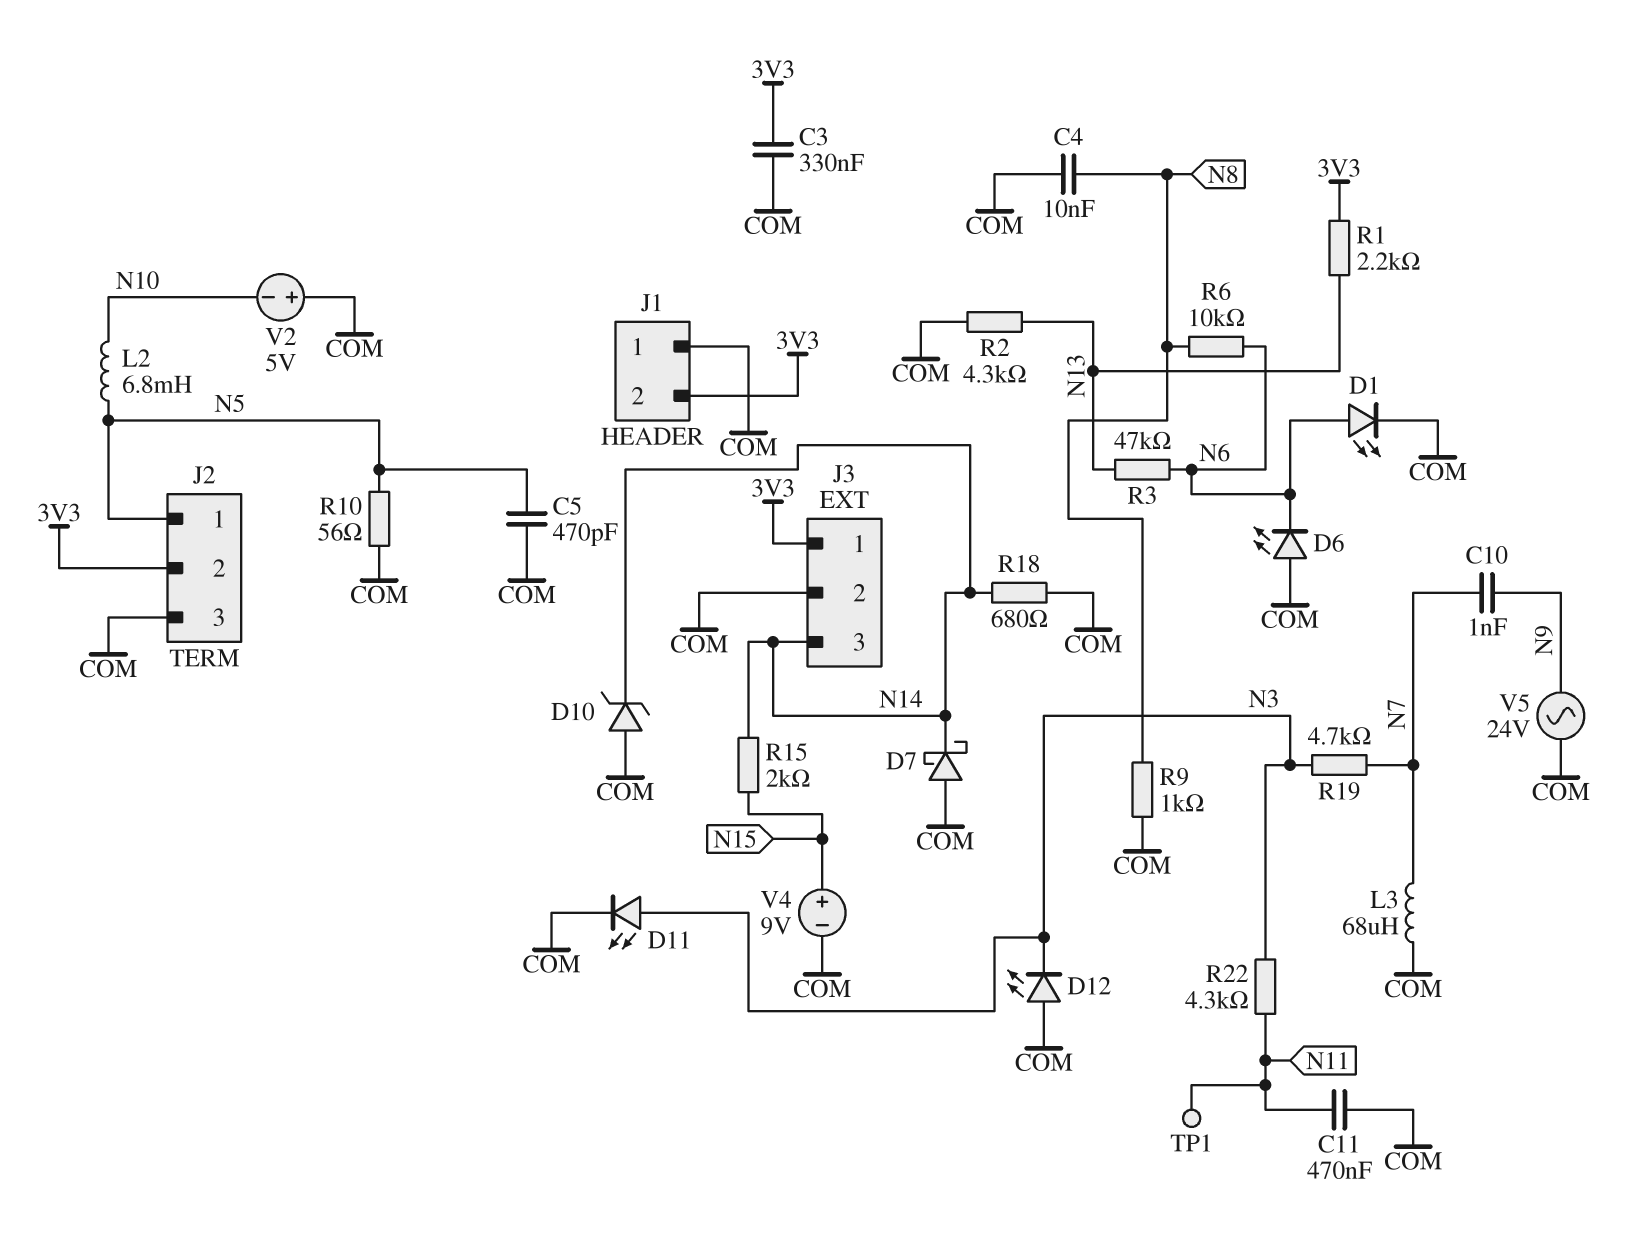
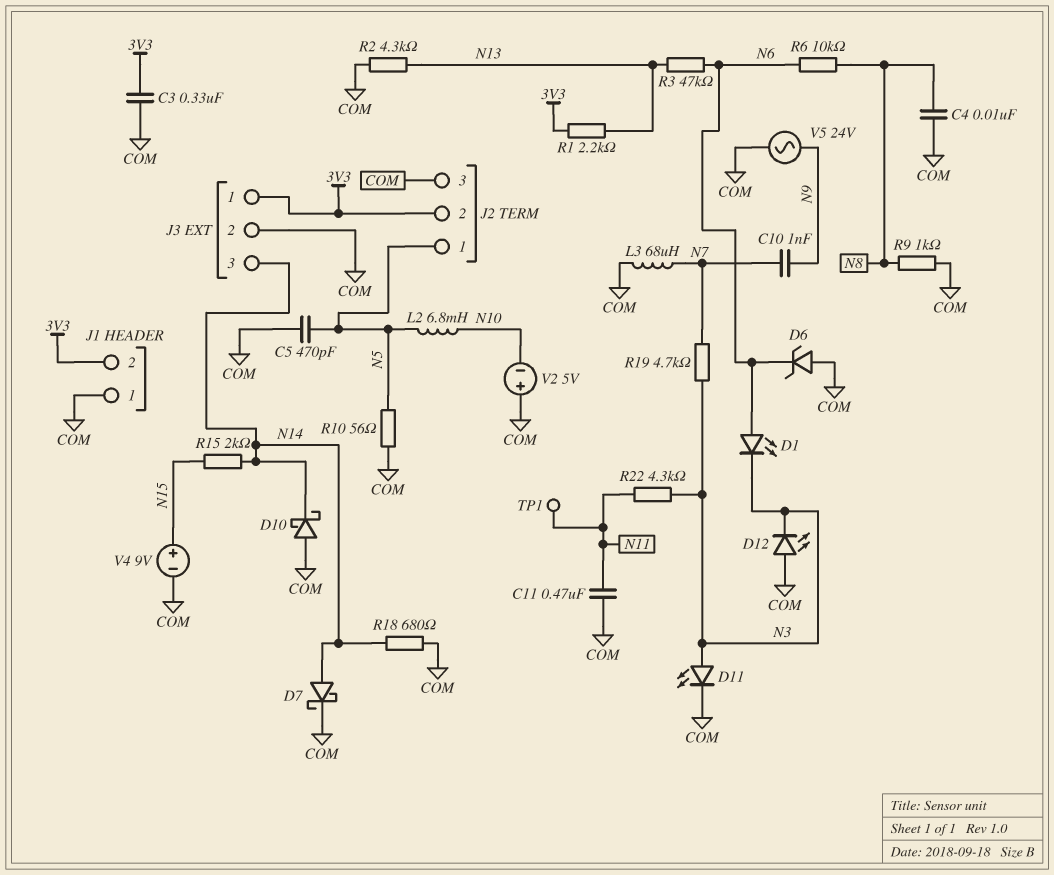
D1: LED (A N6, K COM) -> LED (A N6, K N3)
D6: LED (A COM, K N6) -> zener (A COM, K N6)
D7: schottky (A COM, K N14) -> schottky (A N14, K COM)
D10: zener (A COM, K N14) -> schottky (A COM, K N14)

